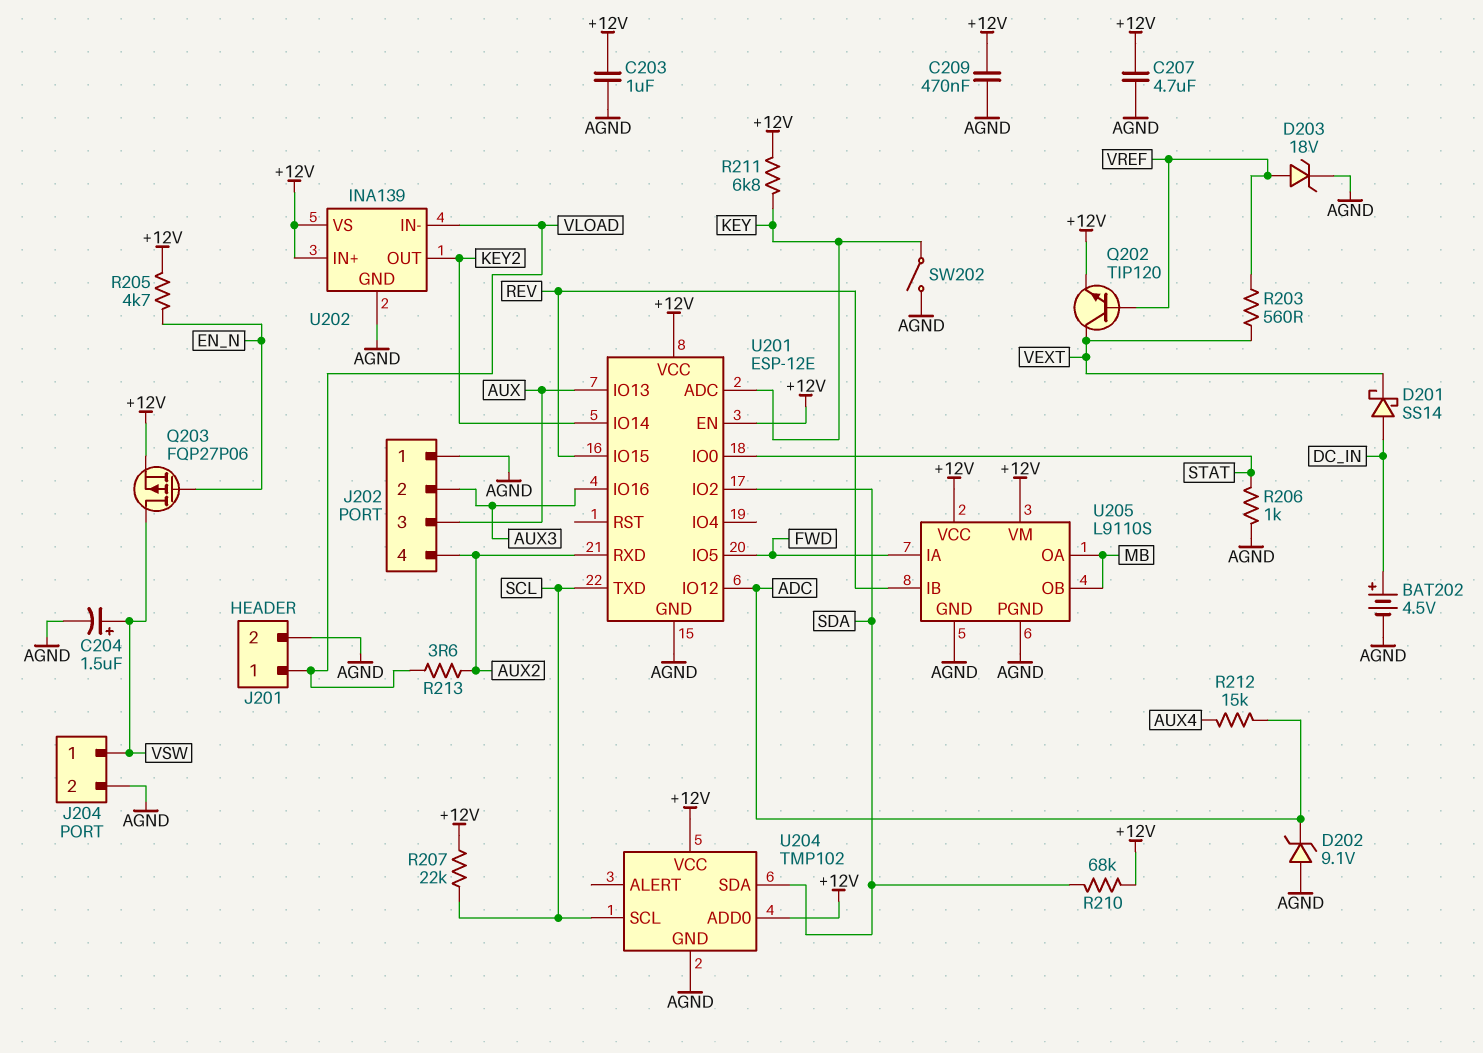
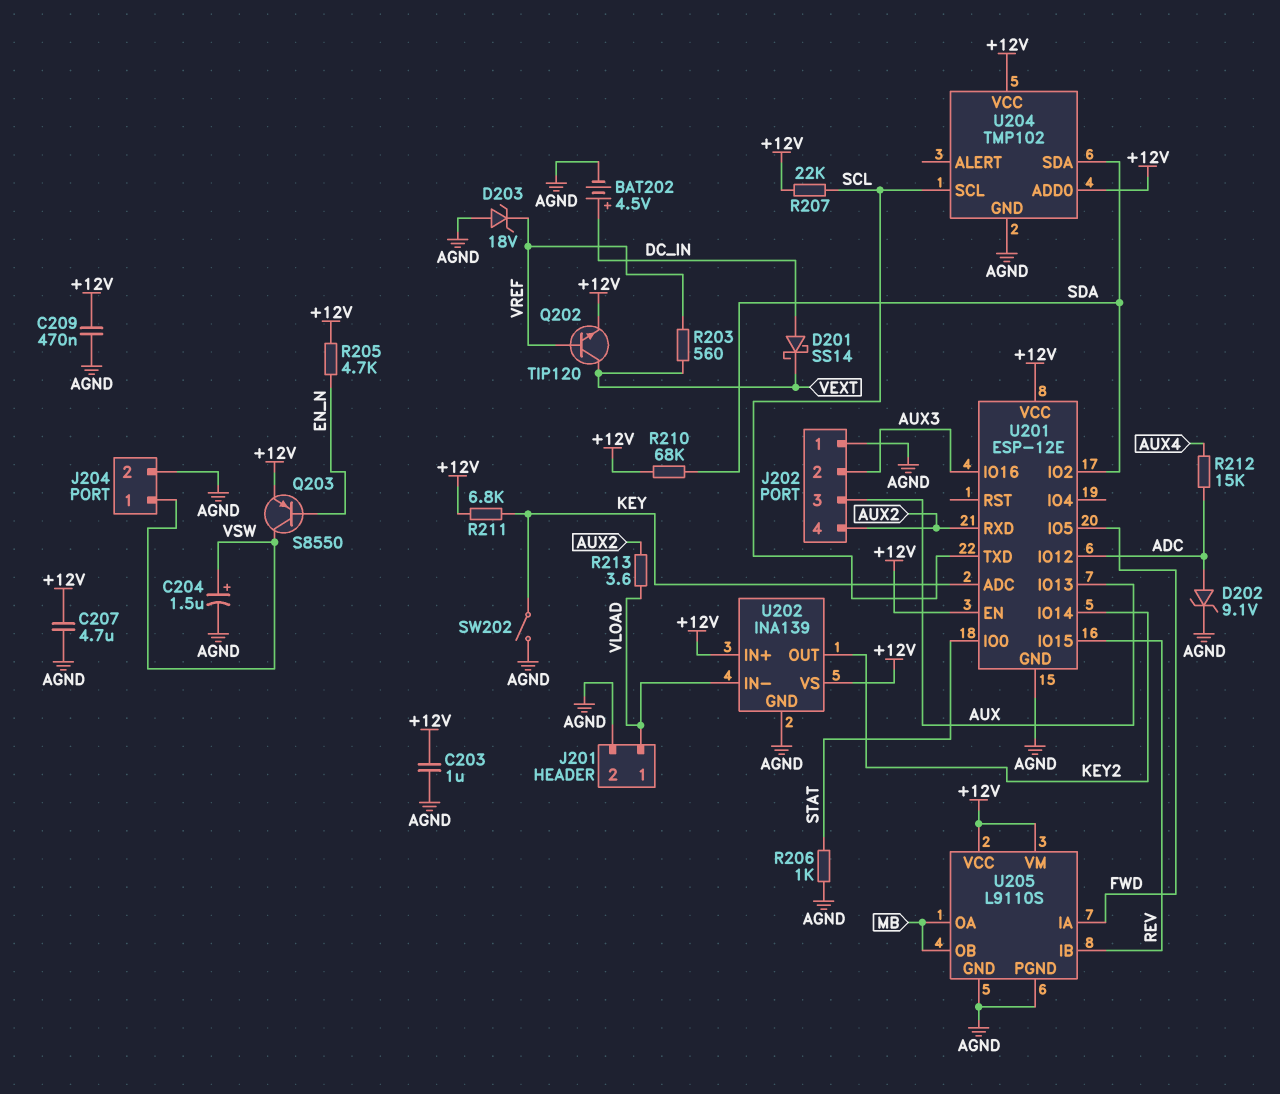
D202: zener 9.1V (A AGND, K ADC) -> zener 9.1V (A ADC, K AGND)
D203: zener 18V (A VREF, K AGND) -> zener 18V (A AGND, K VREF)
Q203: PMOS FQP27P06 (G EN_N, D VSW, S +12V) -> PNP S8550 (B EN_N, C VSW, E +12V)

